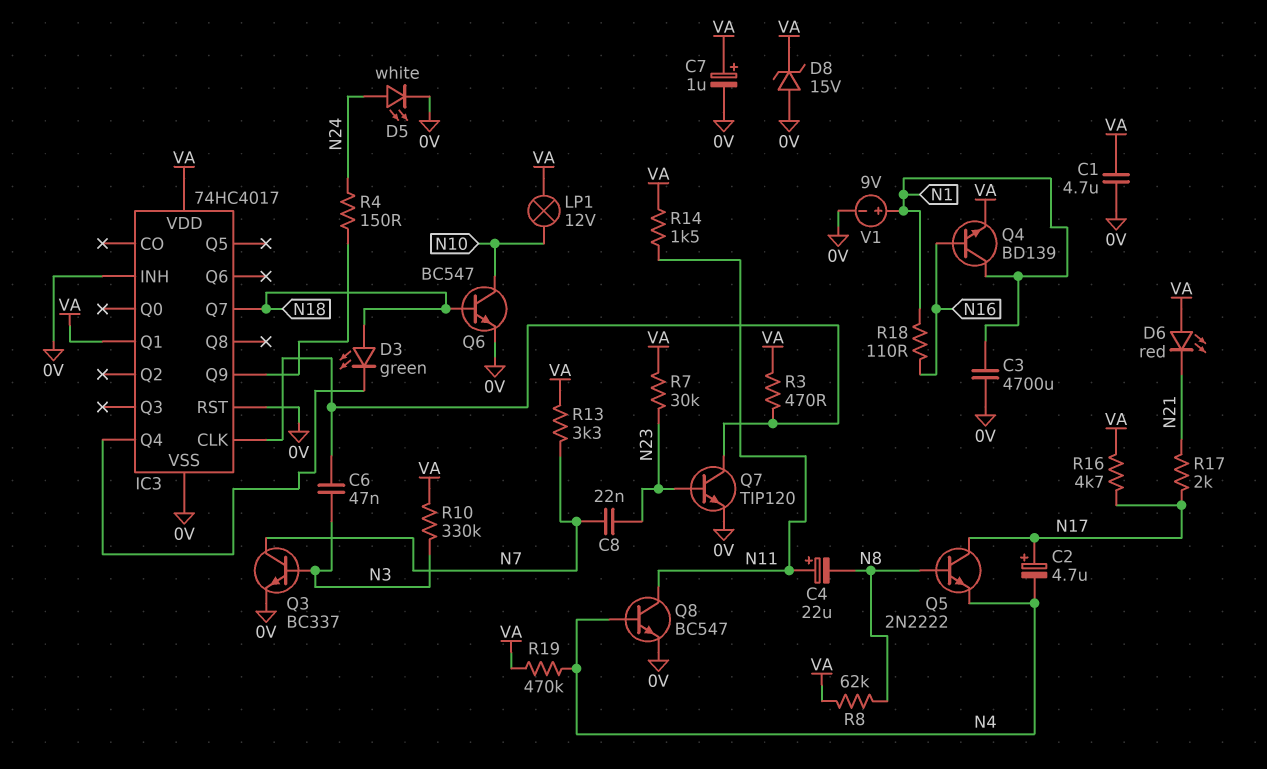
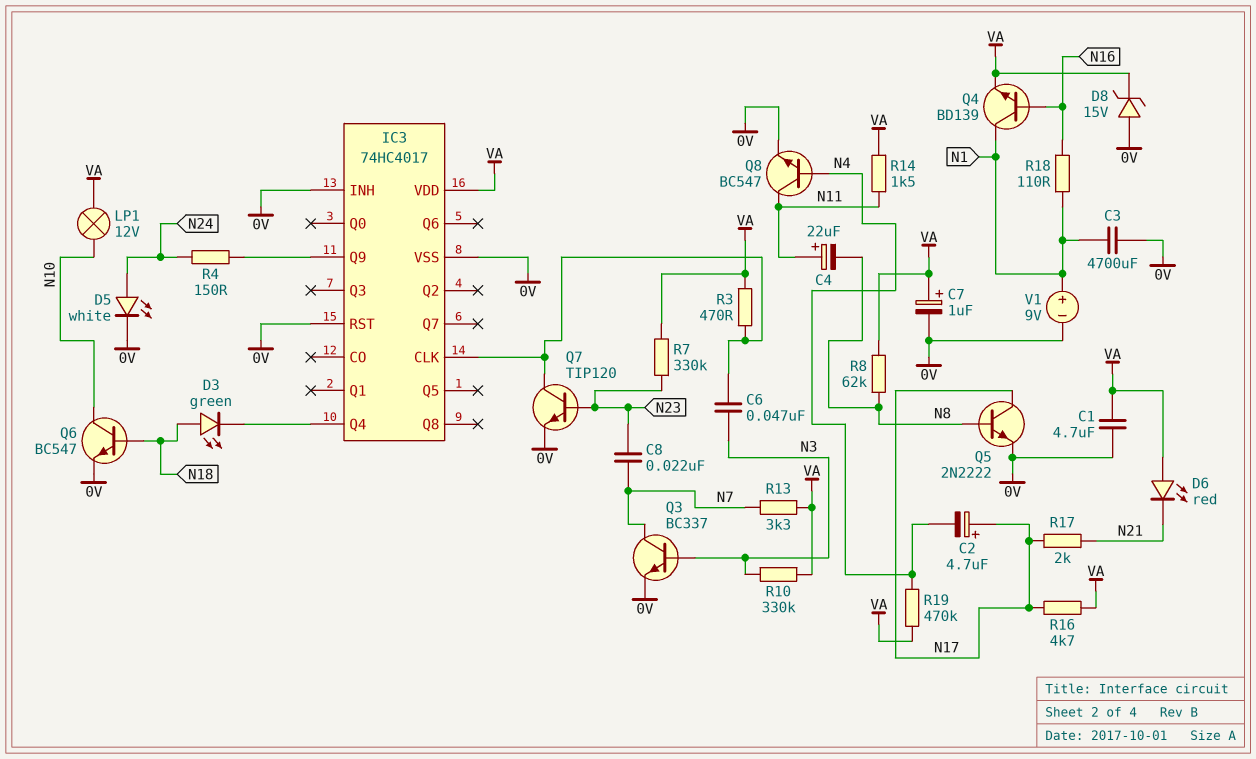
IC3 pin Q1: VA -> none
IC3 pin Q7: N18 -> none
Q5: NPN 2N2222 (B N8, C N17, E N4) -> NPN 2N2222 (B N8, C N17, E 0V)
R7: 30k (N23, VA) -> 330k (N23, VA)

